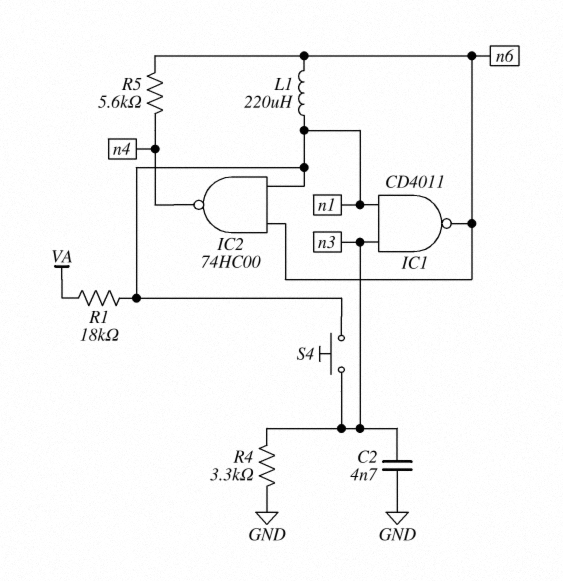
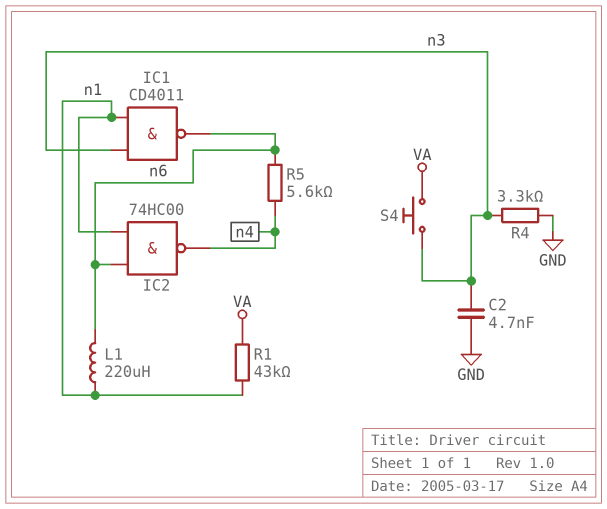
R1: 18k (VA, n1) -> 43k (VA, n1)
S4: button (n1, n3) -> button (VA, n3)

